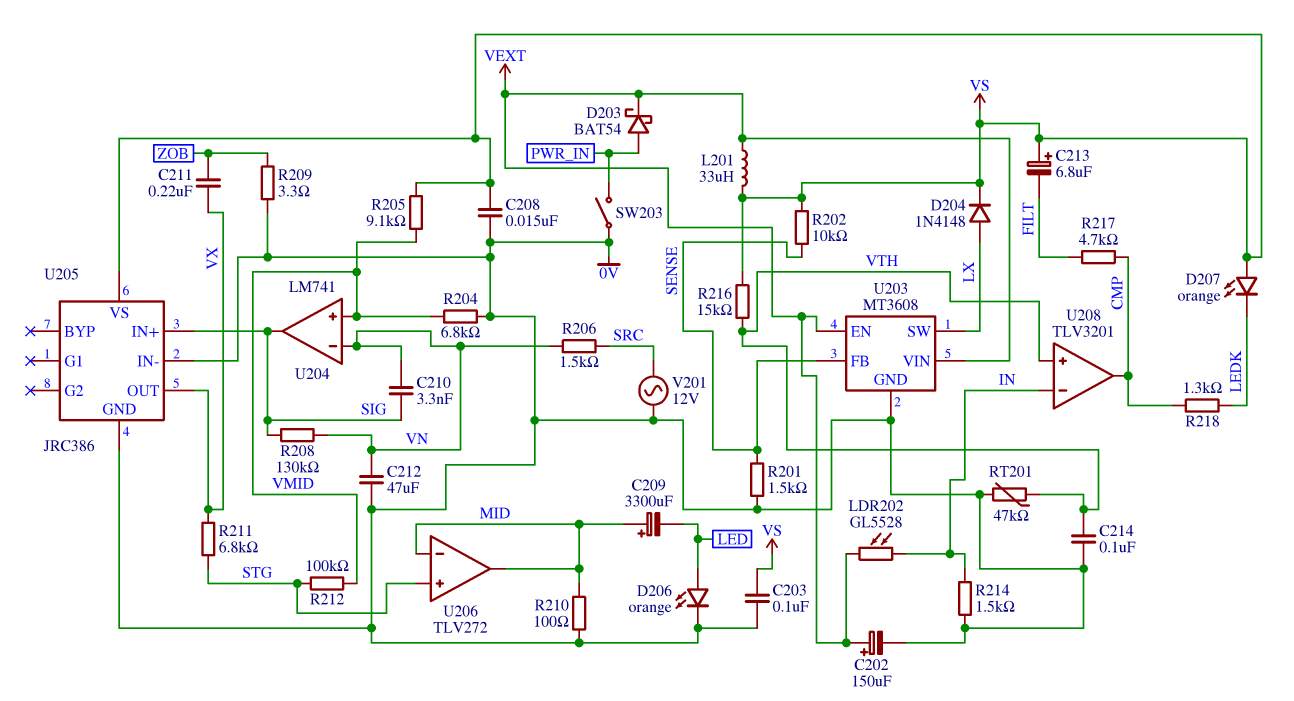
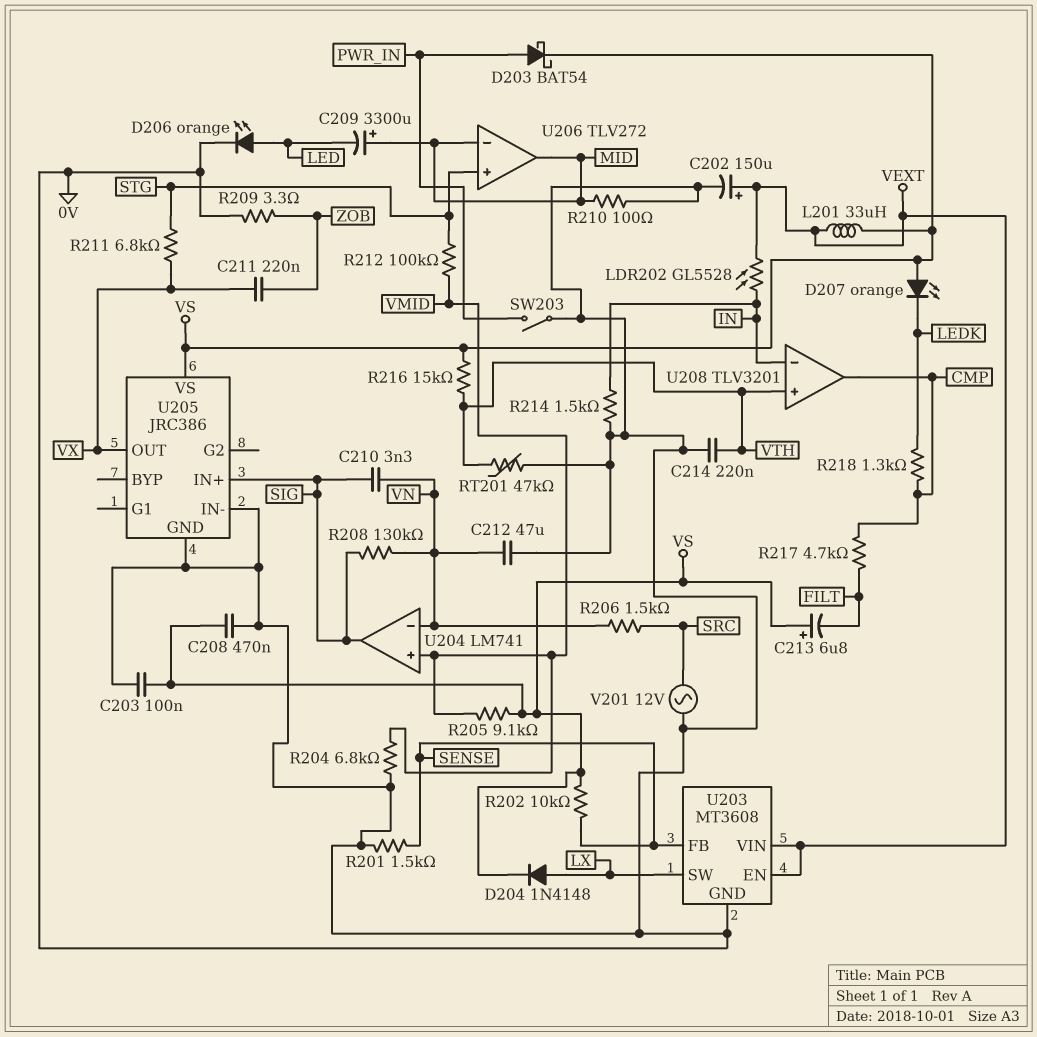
C208: 15nF (0V, VS) -> 470nF (0V, VS)
C214: 100nF (0V, VTH) -> 220nF (0V, VTH)
D203: schottky BAT54 (A PWR_IN, K VEXT) -> schottky BAT54 (A PWR_IN, K VS)

